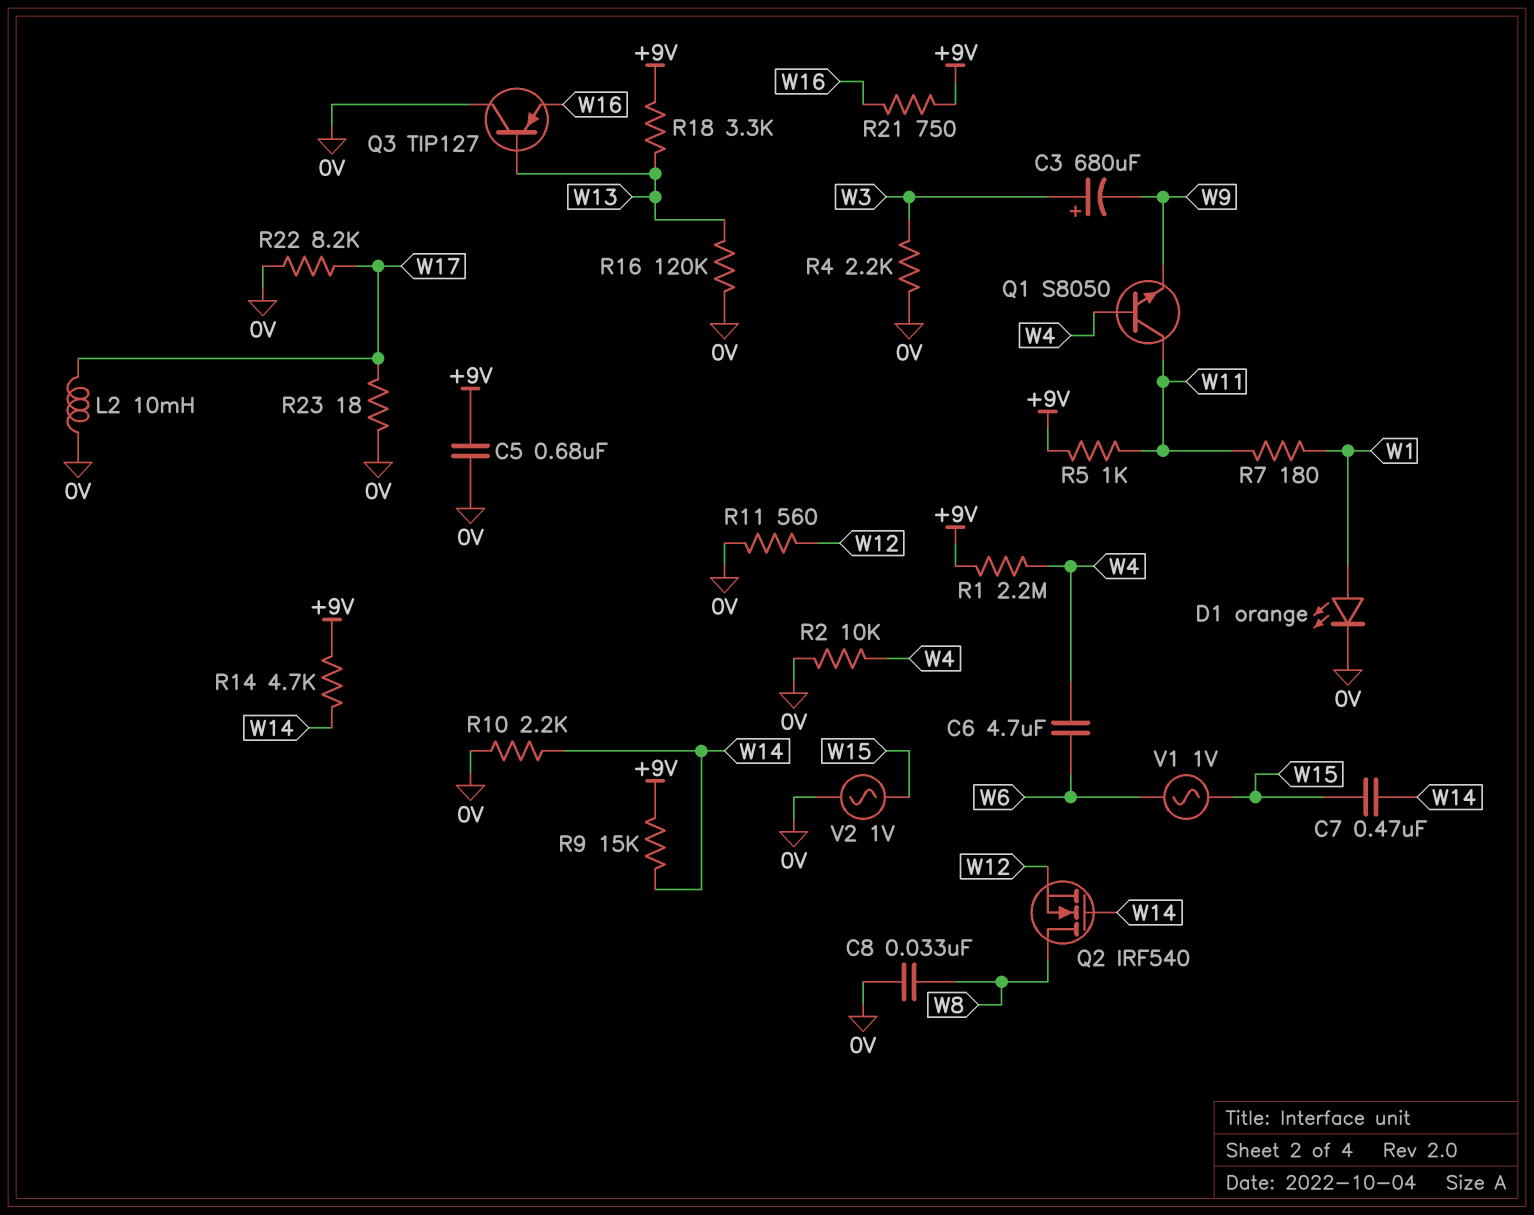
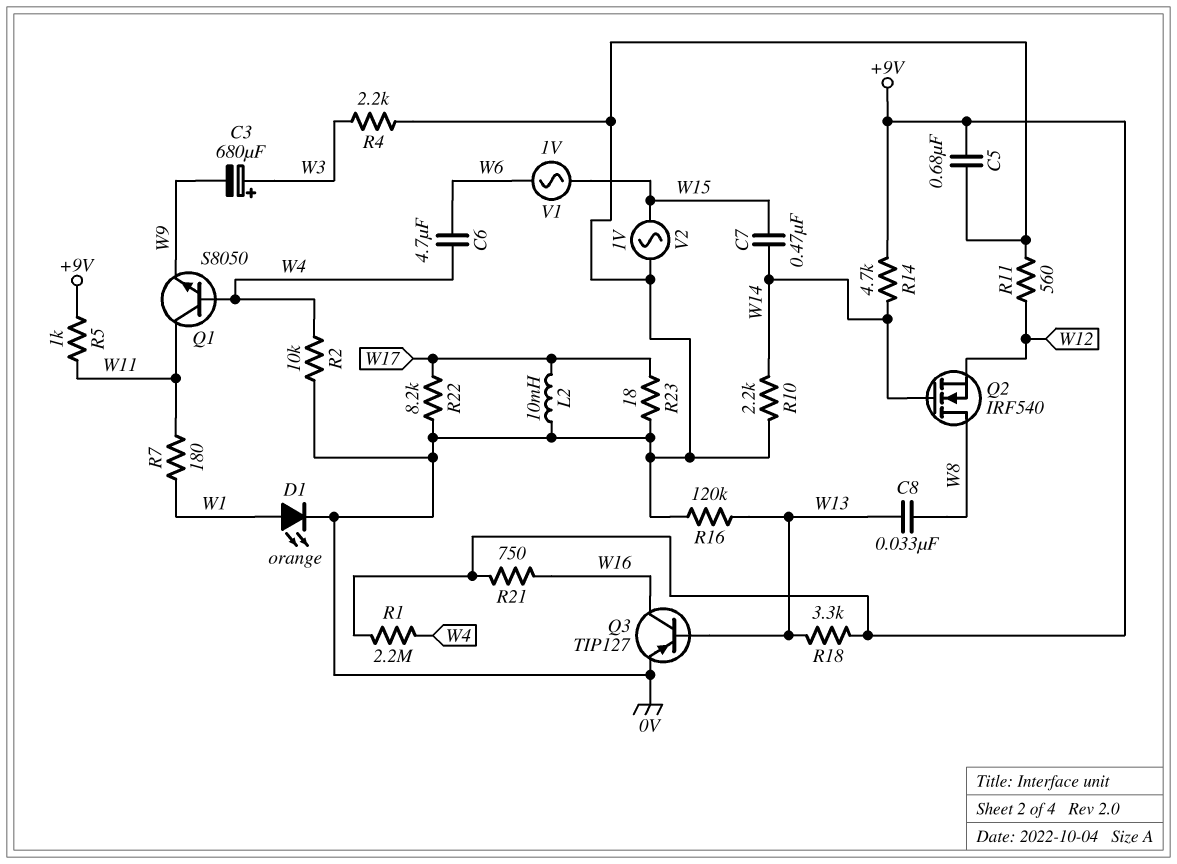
C8: 33nF (0V, W8) -> 33nF (W8, W13)
Q3: PNP TIP127 (B W13, C 0V, E W16) -> PNP TIP127 (B W13, C W16, E 0V)
R9: 15k (+9V, W14) -> none

